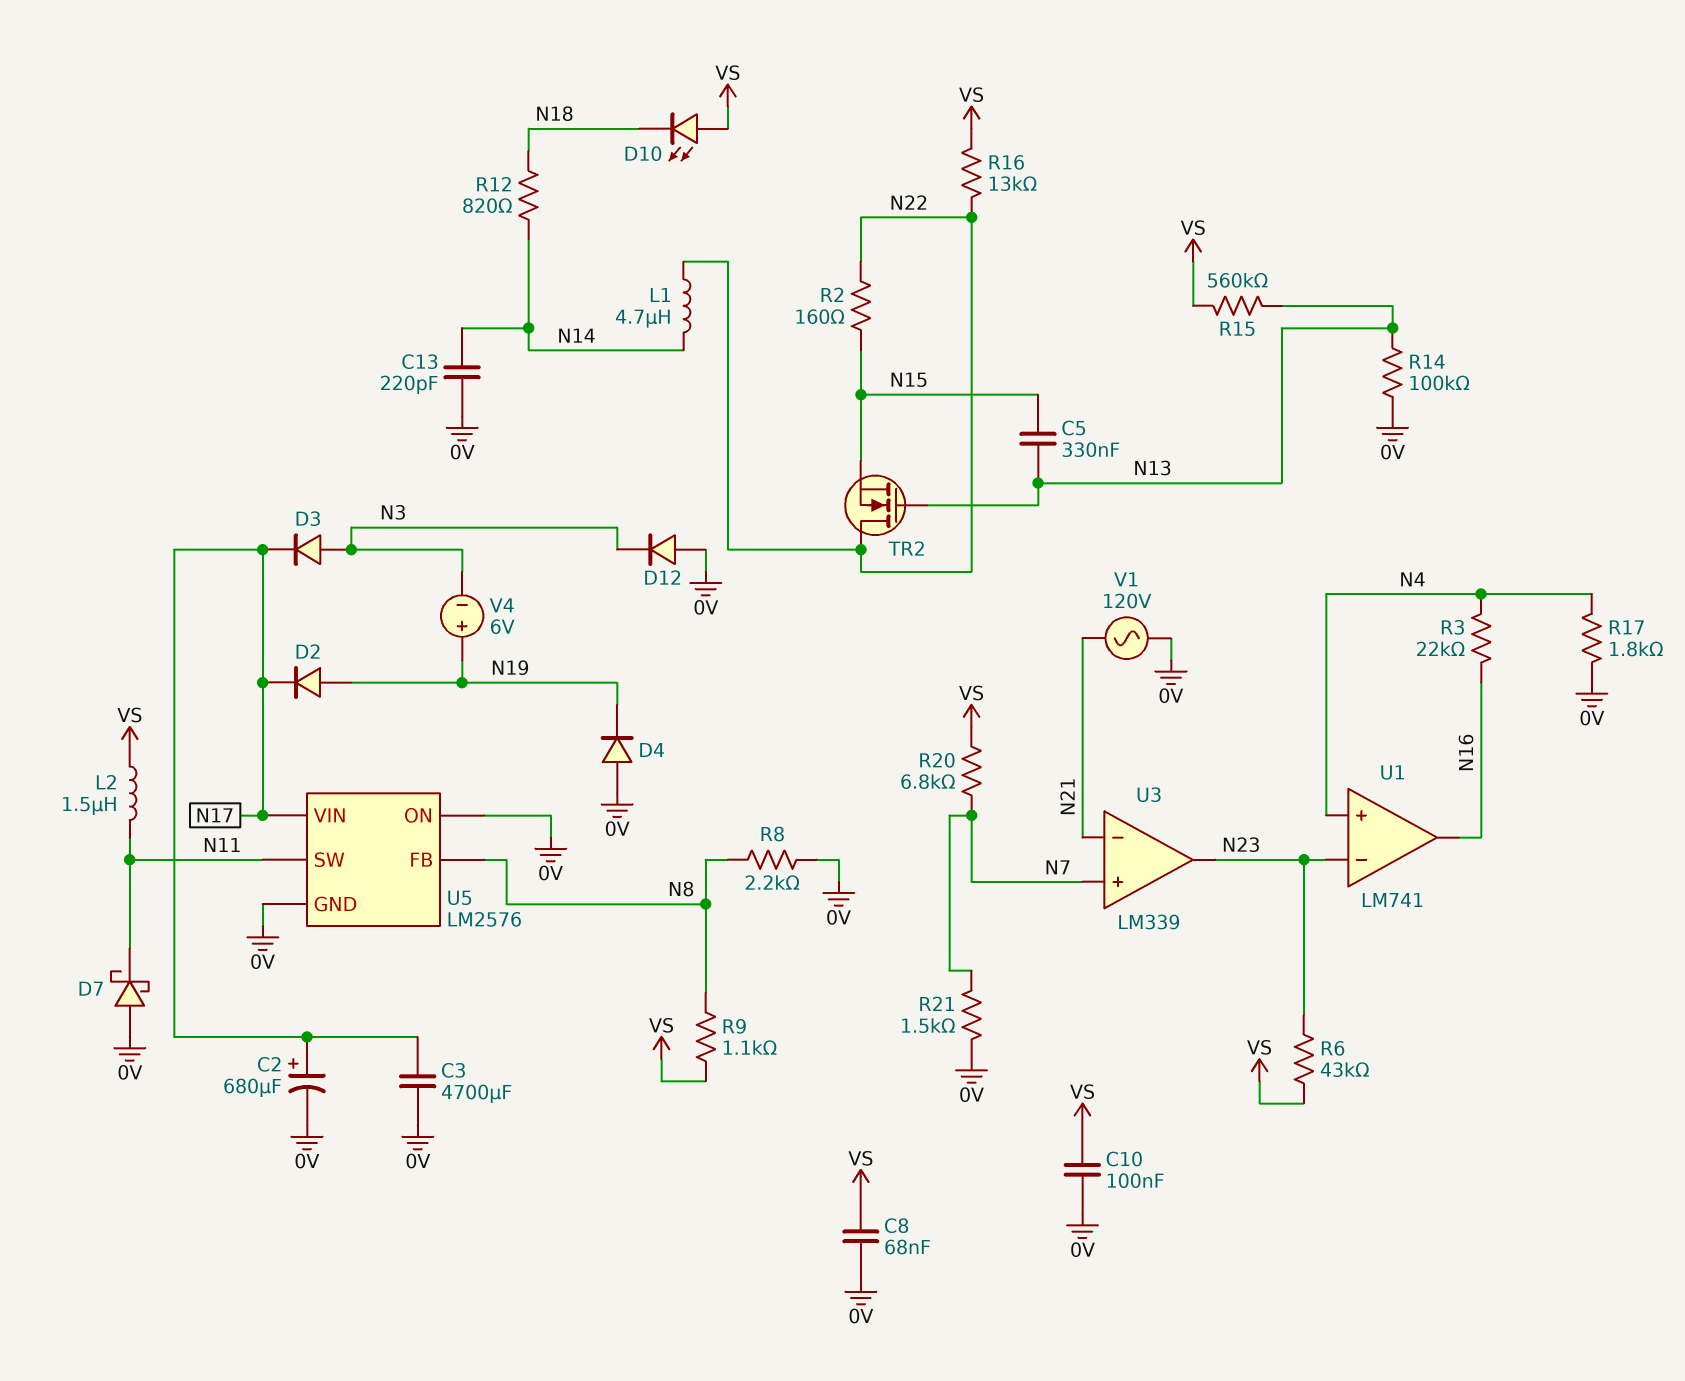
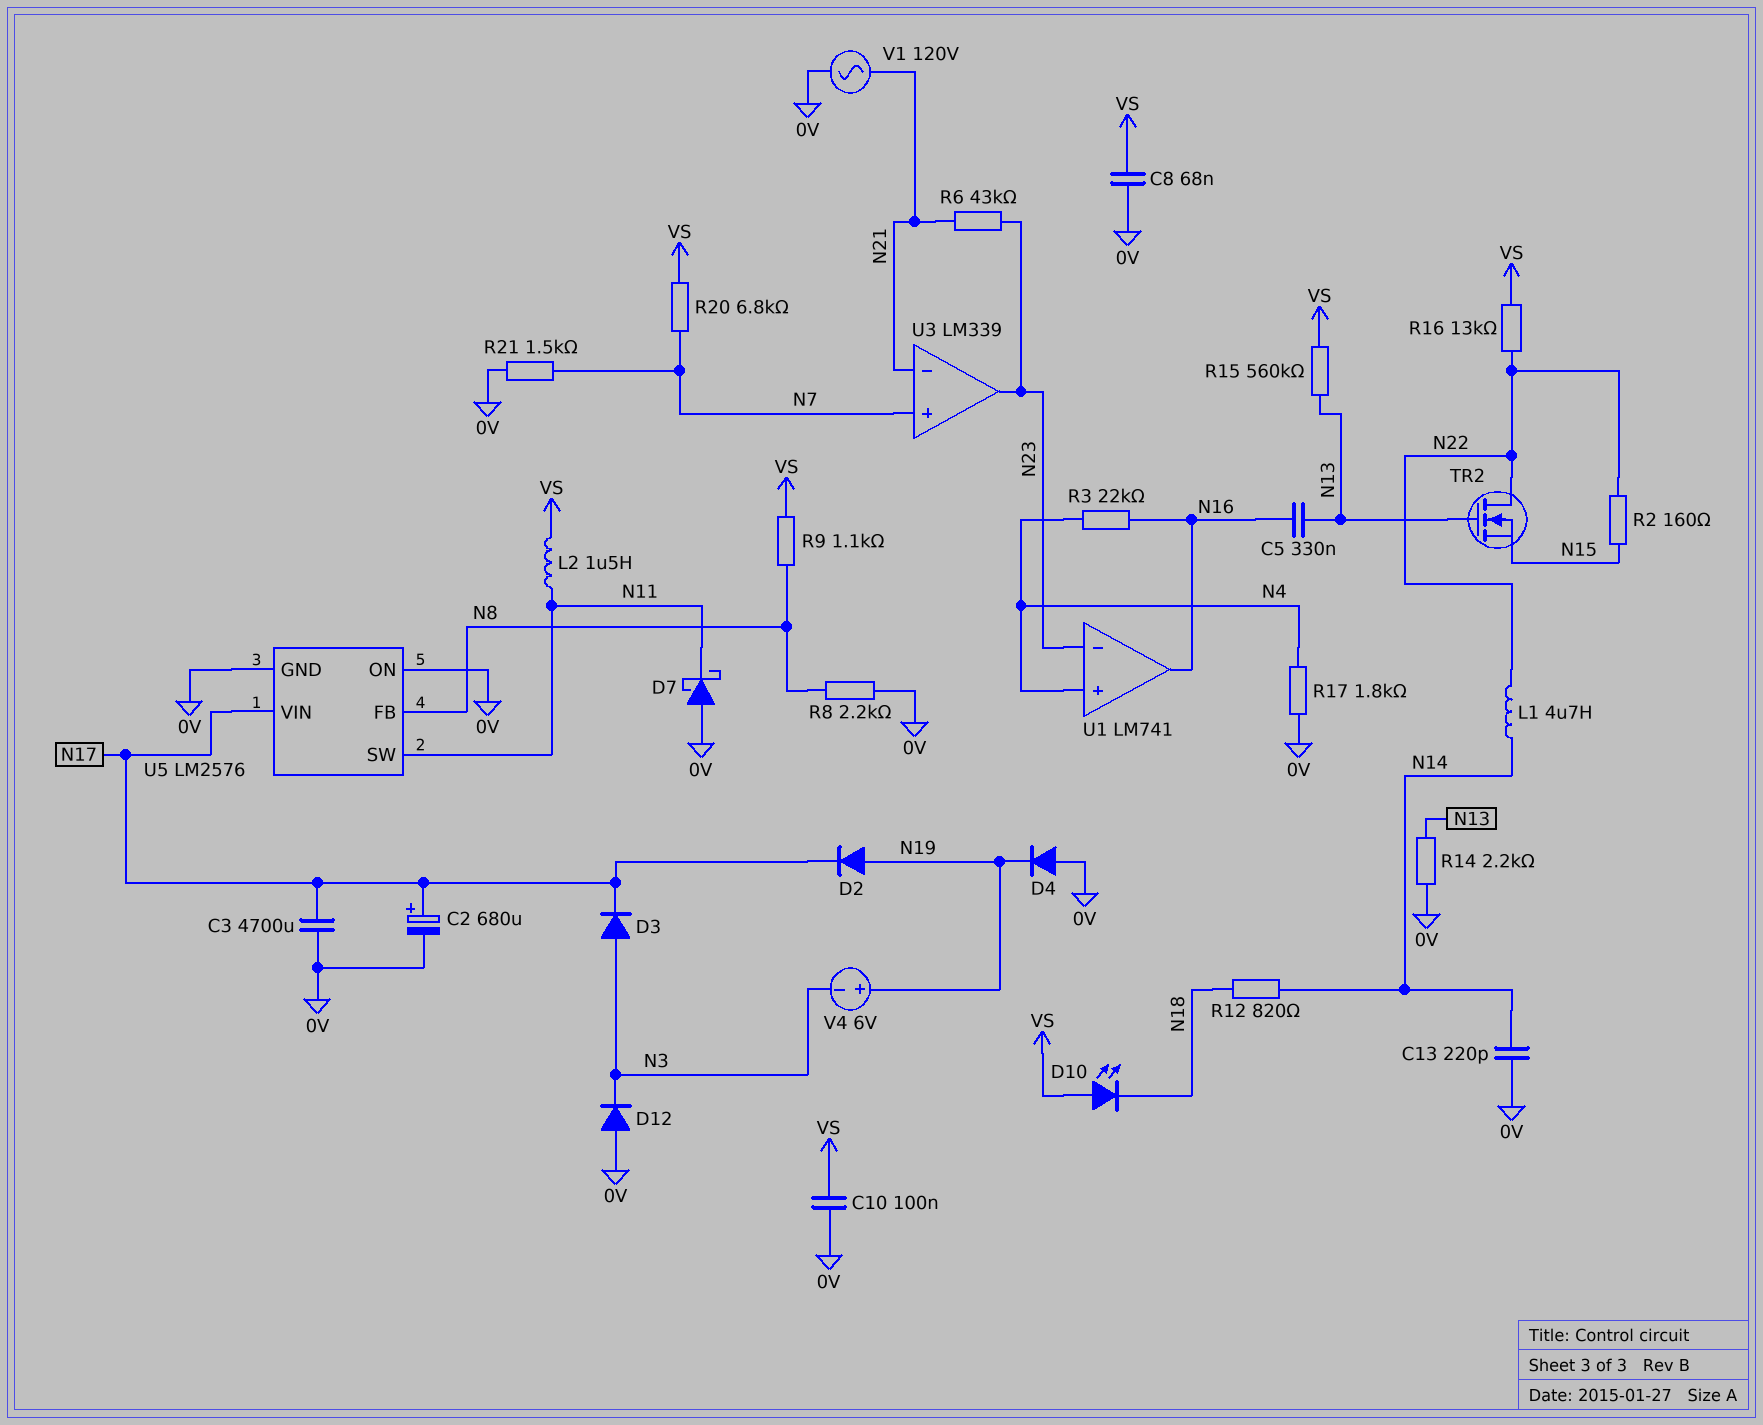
C5: 330nF (N13, N15) -> 330nF (N13, N16)
R6: 43k (N23, VS) -> 43k (N21, N23)
R14: 100k (0V, N13) -> 2.2k (0V, N13)

